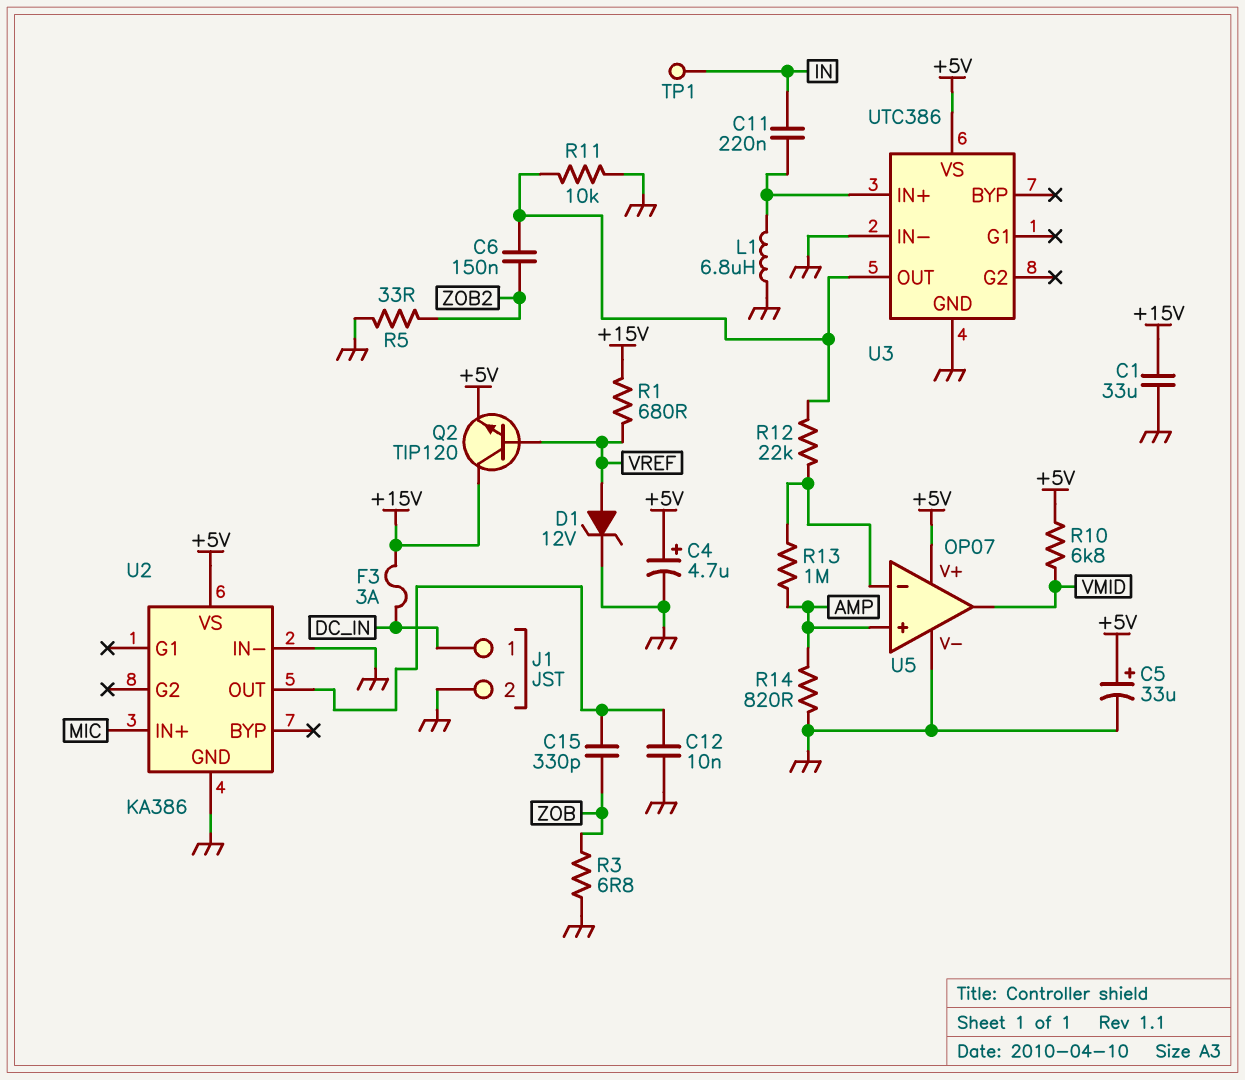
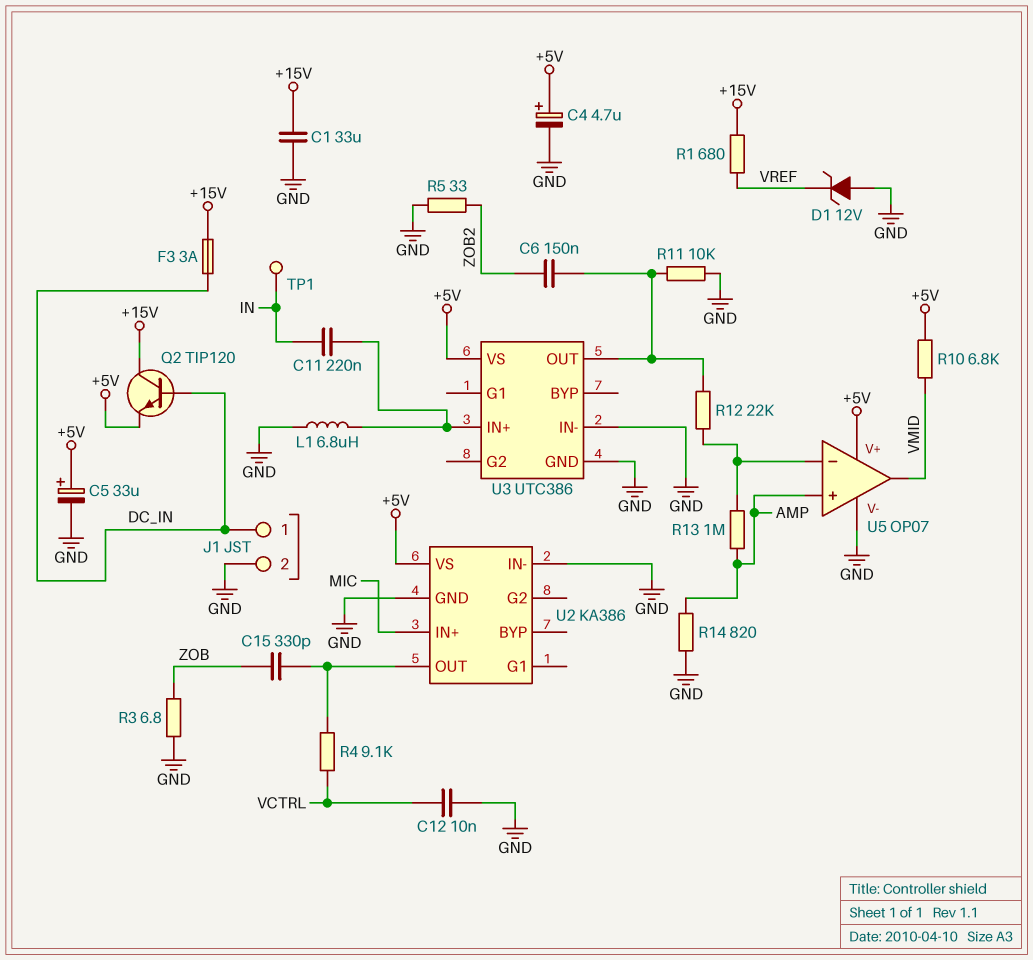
C12: 10nF (GND, U2/OUT) -> 10nF (GND, VCTRL)
D1: zener 12V (A VREF, K GND) -> zener 12V (A GND, K VREF)
Q2: NPN TIP120 (B VREF, C +15V, E +5V) -> NPN TIP120 (B DC_IN, C +15V, E +5V)
R4: none -> 9.1k (U2/OUT, VCTRL)

